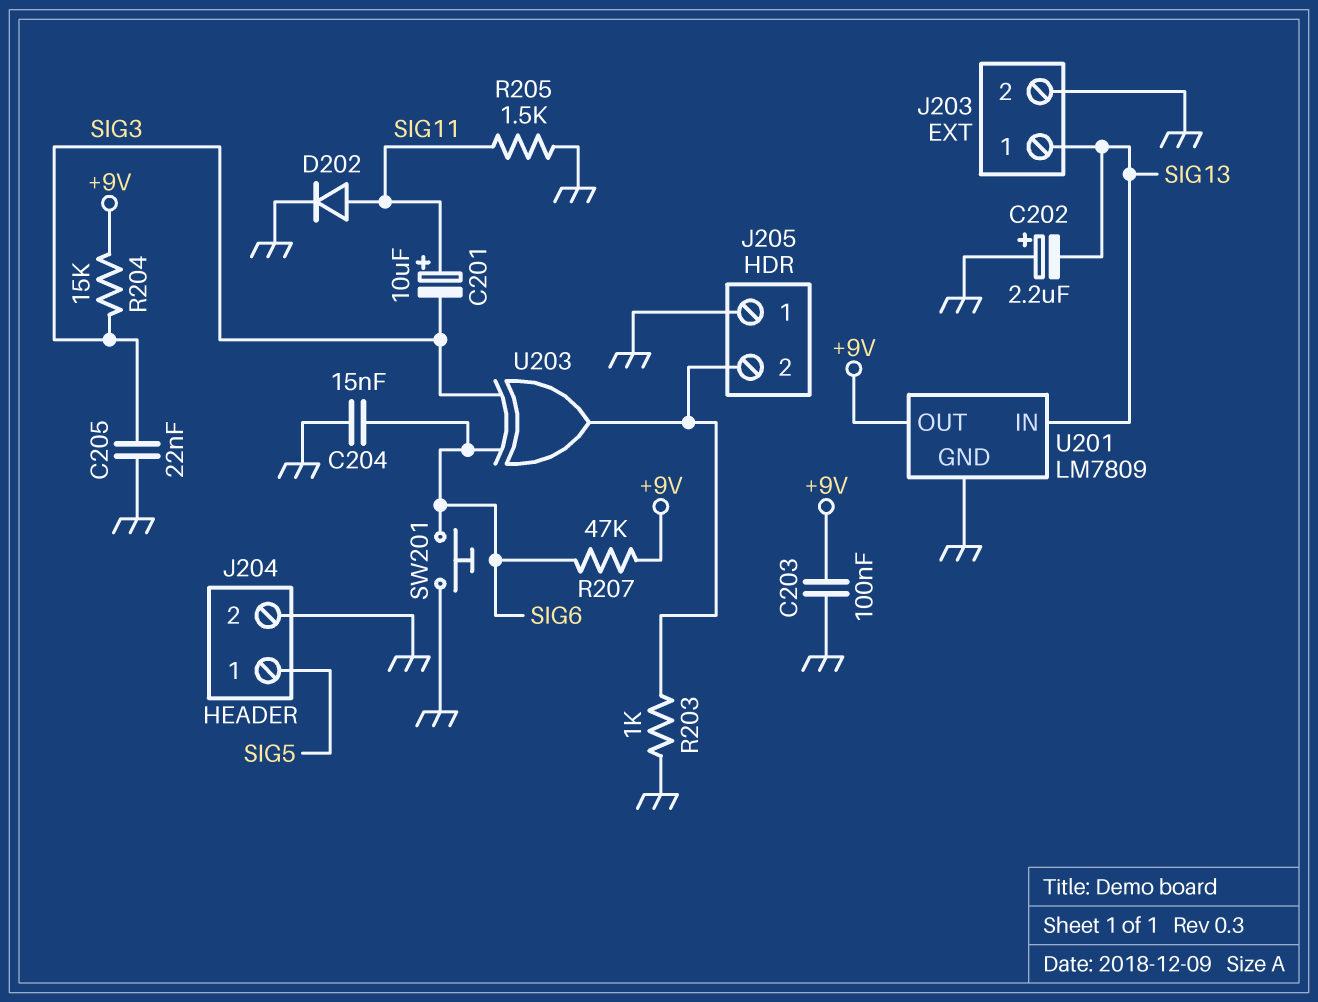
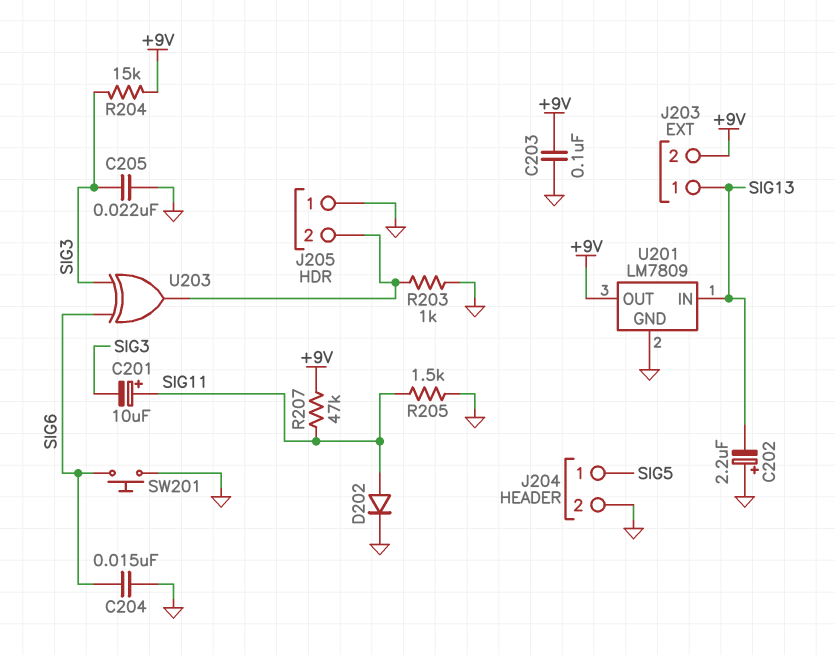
J203 pin 2: GND -> +9V
R207: 47k (+9V, SIG6) -> 47k (+9V, SIG11)

